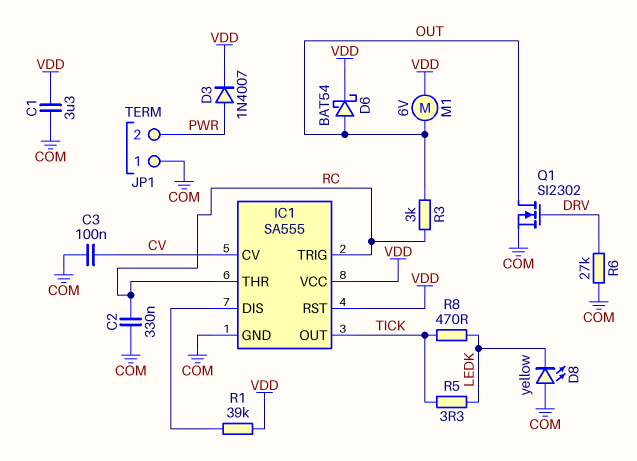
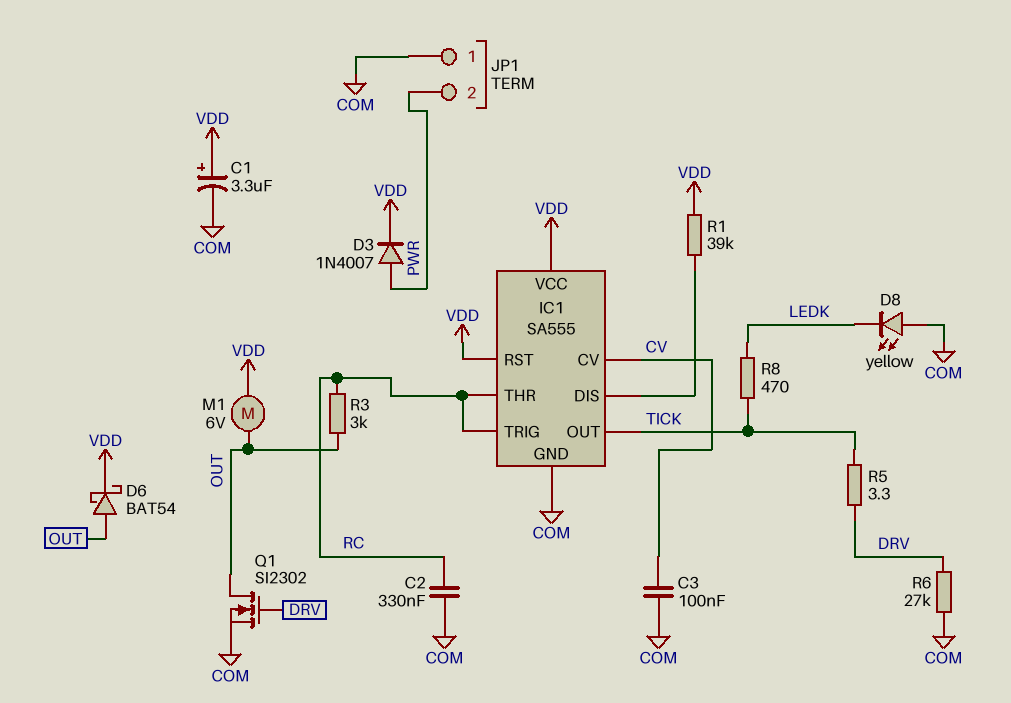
C1: 3.3uF (COM, VDD) -> 3.3uF (plus VDD, minus COM)
R5: 3.3 (LEDK, TICK) -> 3.3 (DRV, TICK)

